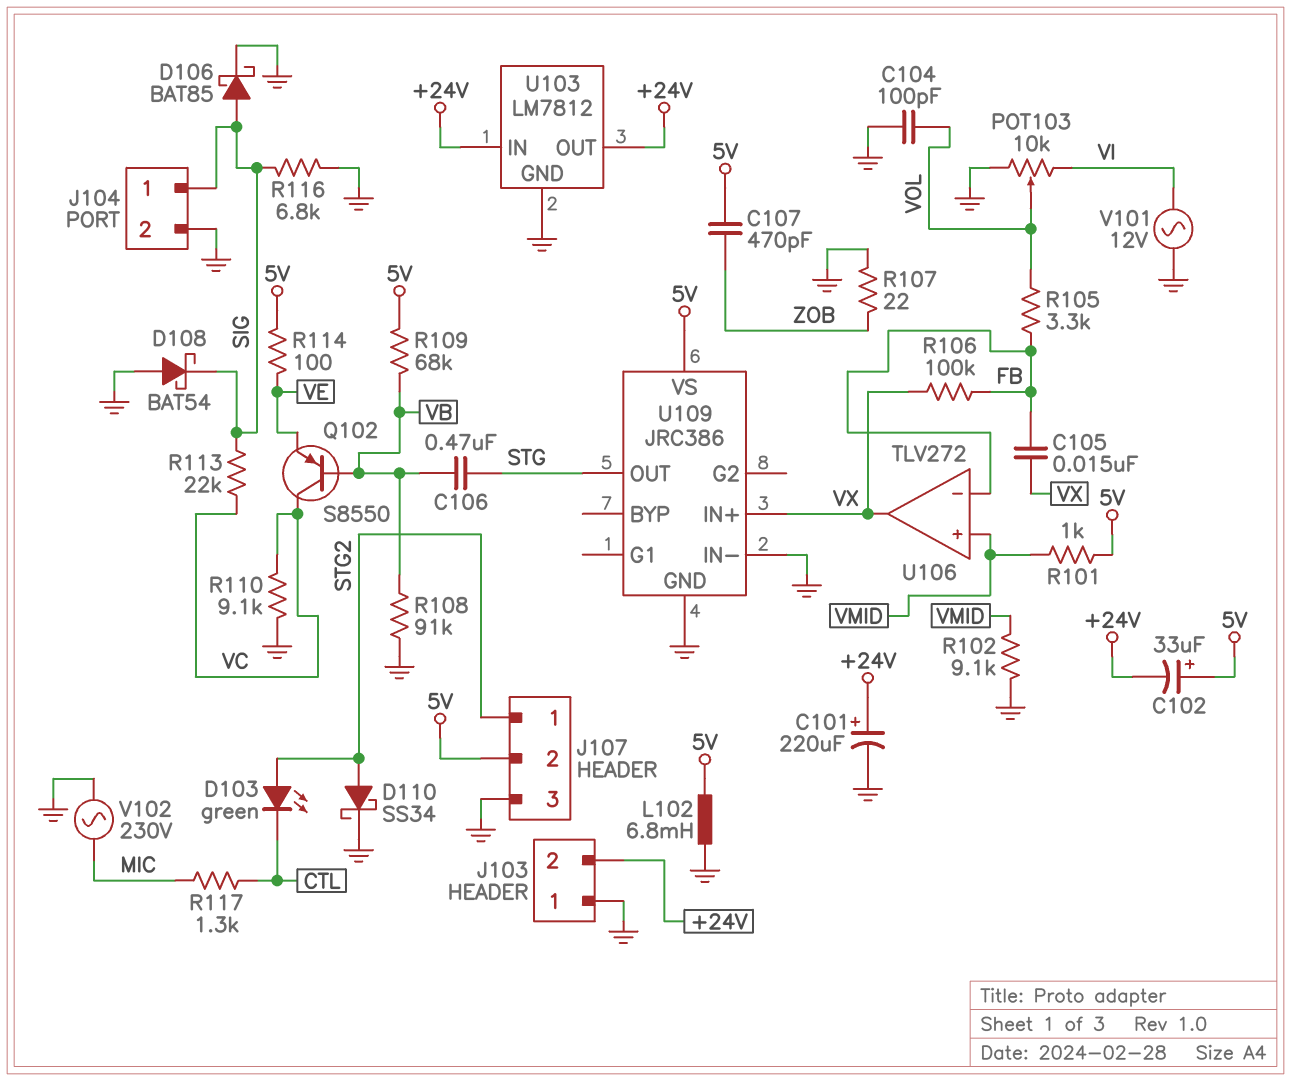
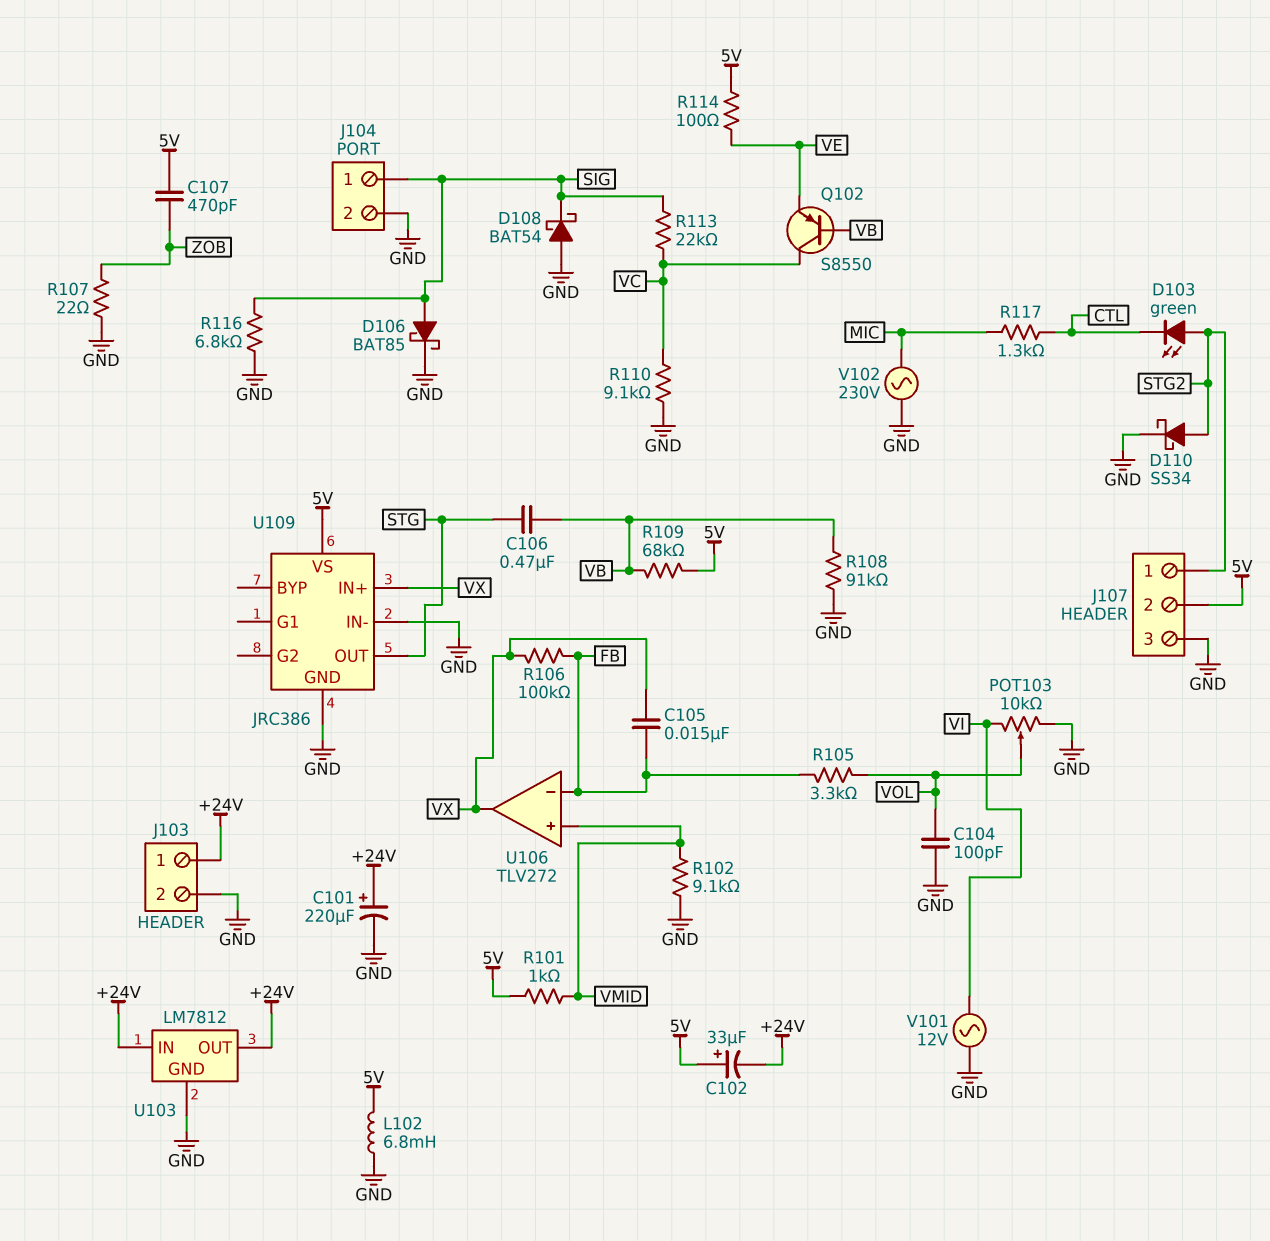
J103 pin 1: GND -> +24V
J103 pin 2: +24V -> GND

